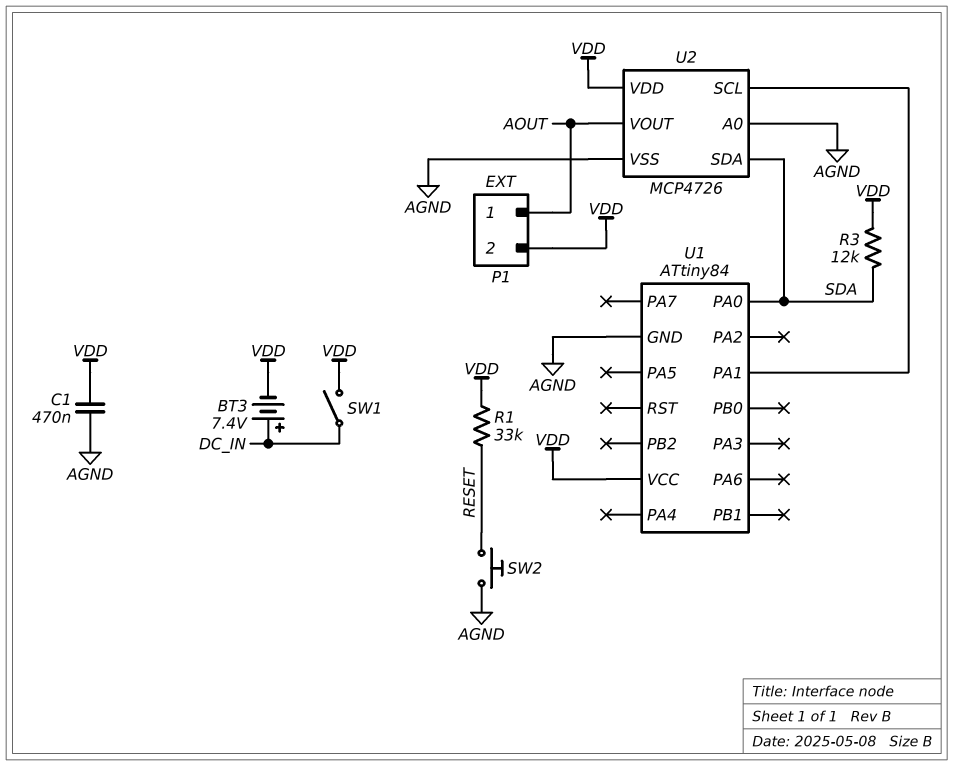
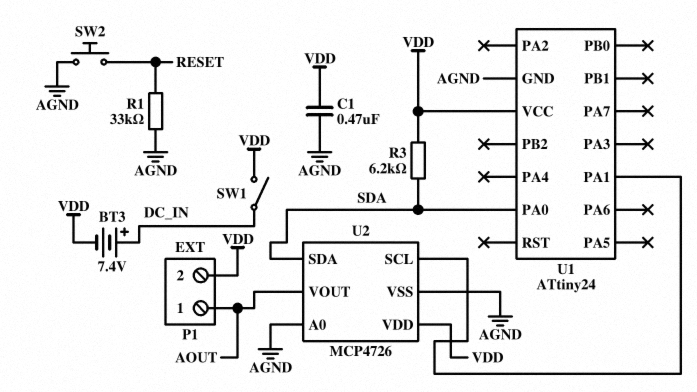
R1: 33k (RESET, VDD) -> 33k (AGND, RESET)
R3: 12k (SDA, VDD) -> 6.2k (SDA, VDD)
U1: ATtiny84 -> ATtiny24

